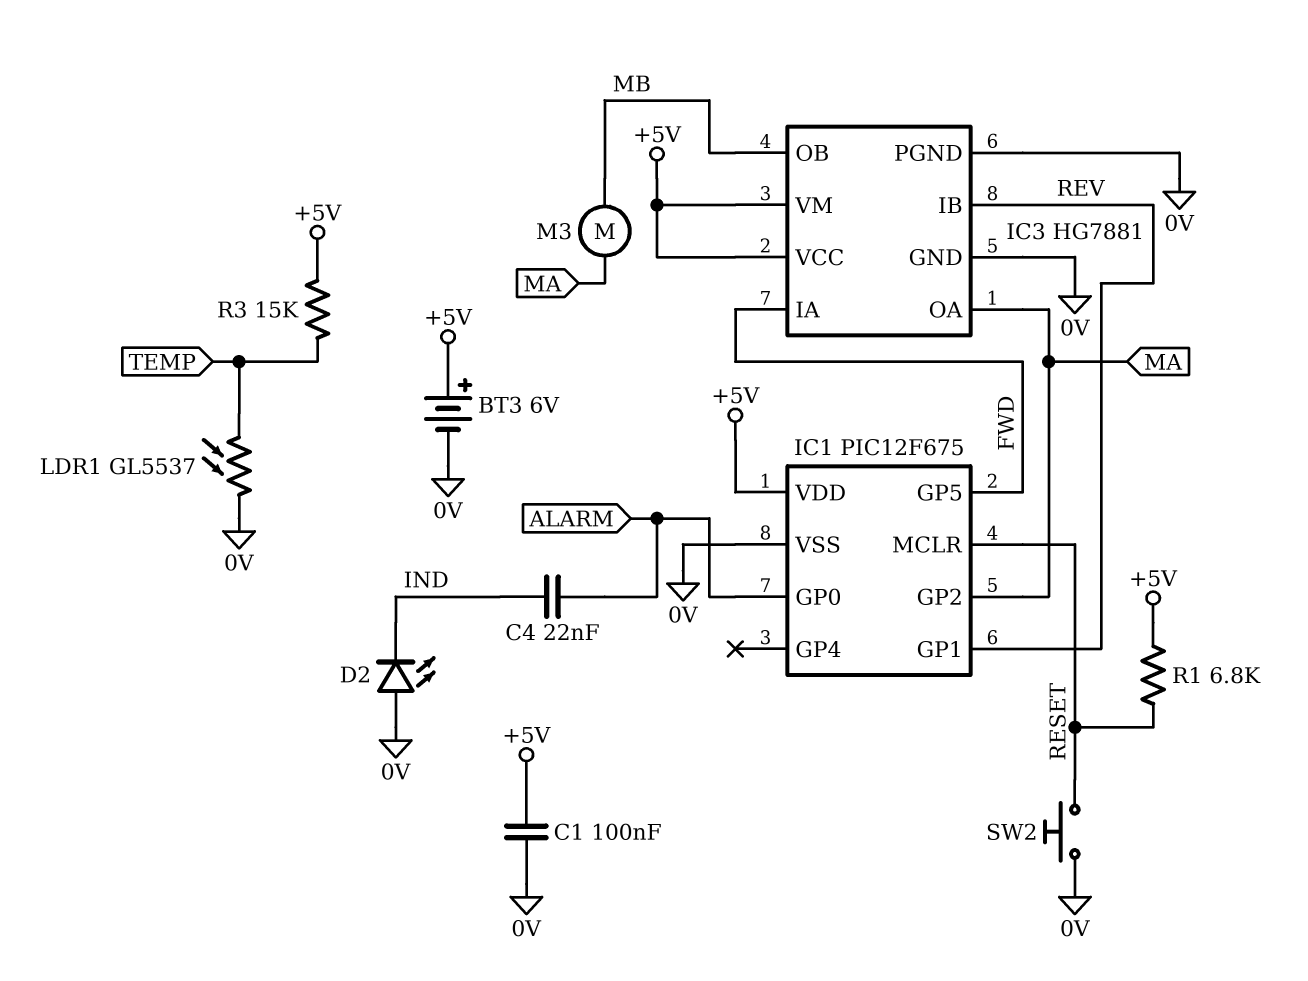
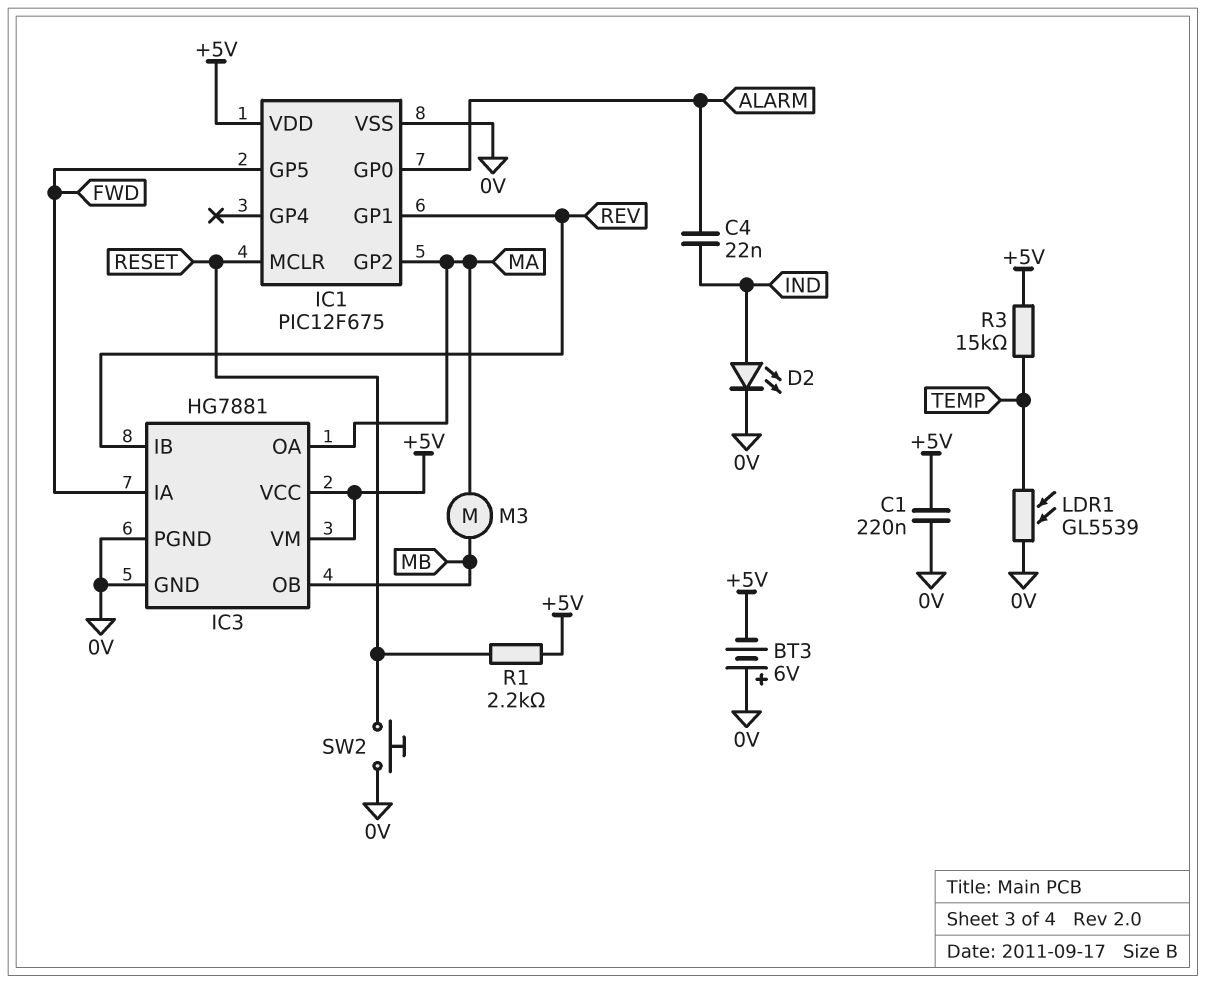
BT3: 6V (plus +5V, minus 0V) -> 6V (plus 0V, minus +5V)
C1: 100nF (+5V, 0V) -> 220nF (+5V, 0V)
D2: LED (A 0V, K IND) -> LED (A IND, K 0V)
LDR1: GL5537 (0V, TEMP) -> GL5539 (0V, TEMP)
R1: 6.8k (+5V, RESET) -> 2.2k (+5V, RESET)

